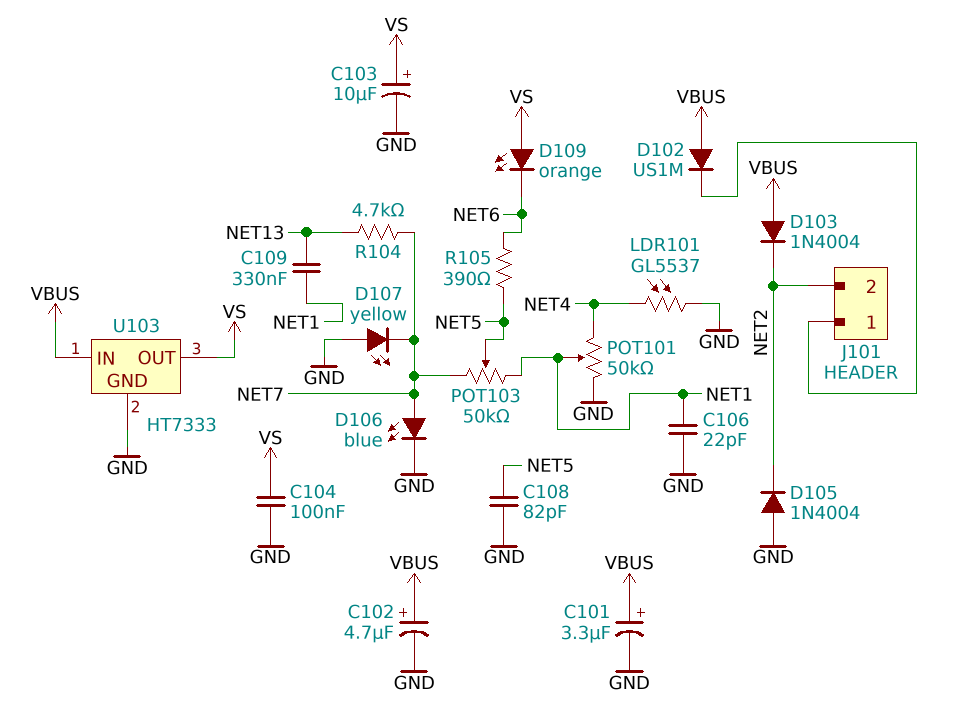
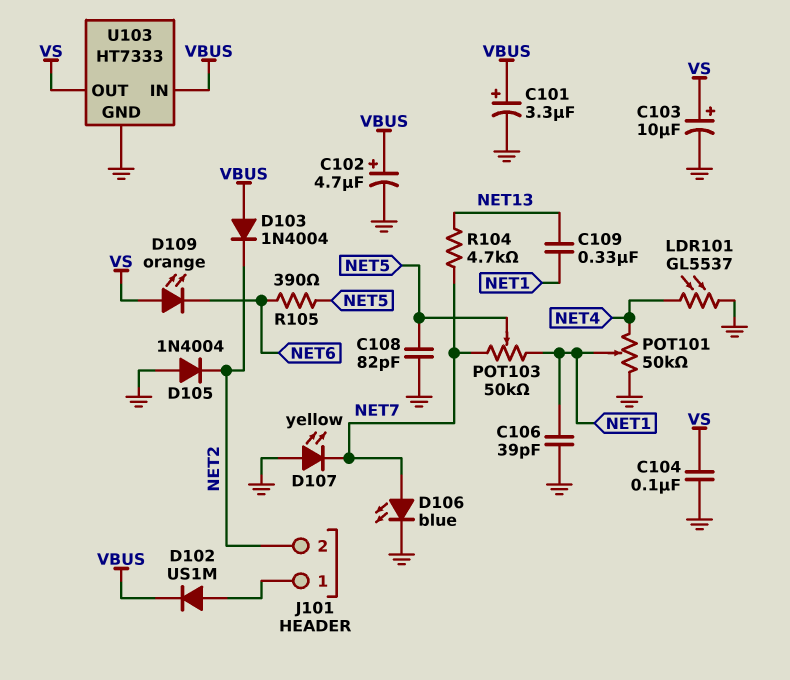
C106: 22pF (GND, NET1) -> 39pF (GND, NET1)
D102: diode US1M (A VBUS, K J101/1) -> diode US1M (A J101/1, K VBUS)

